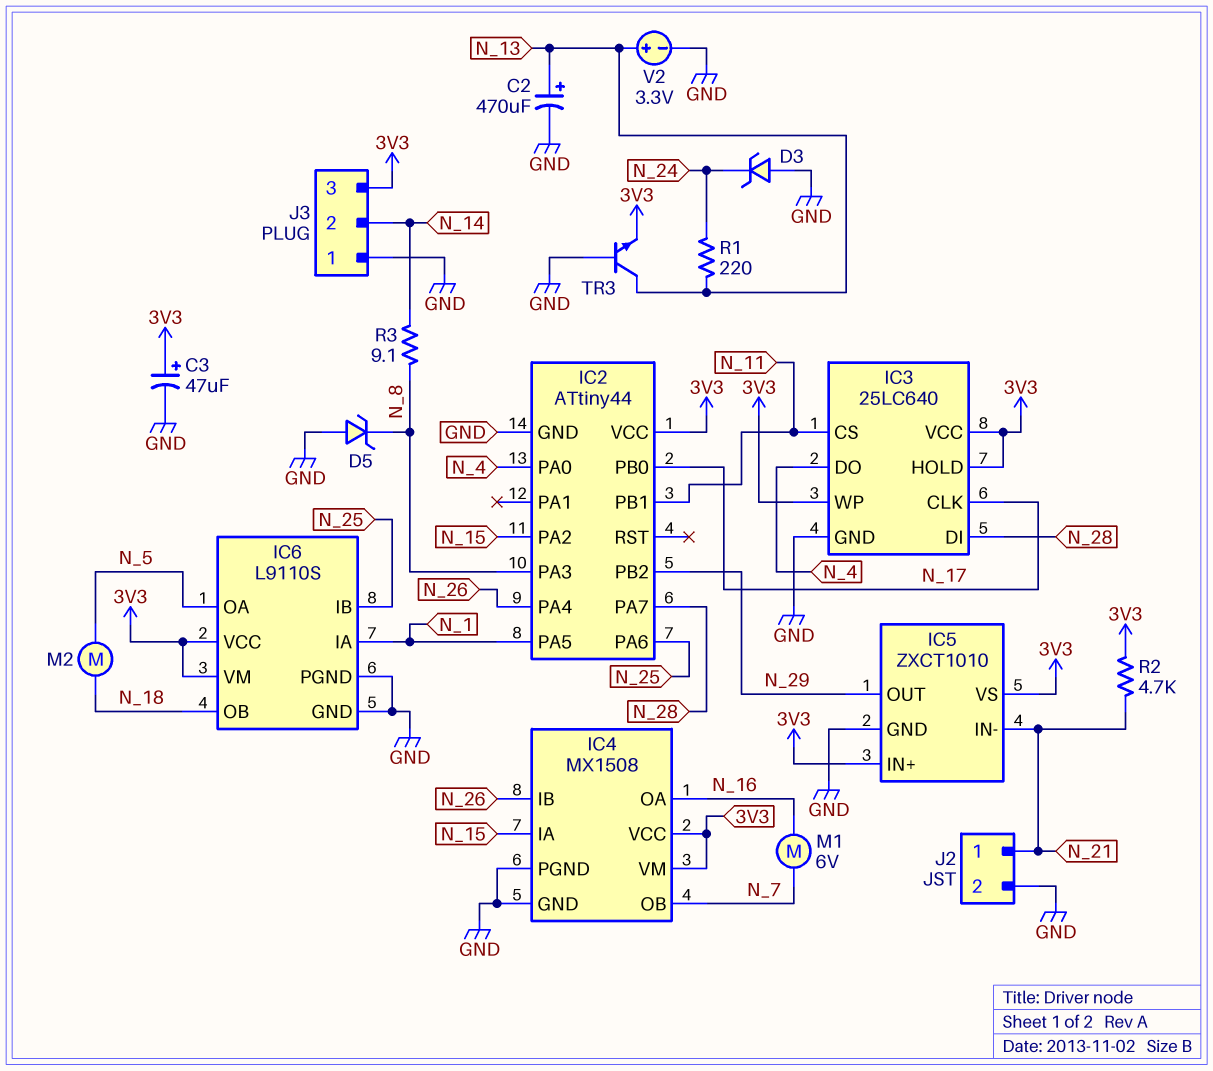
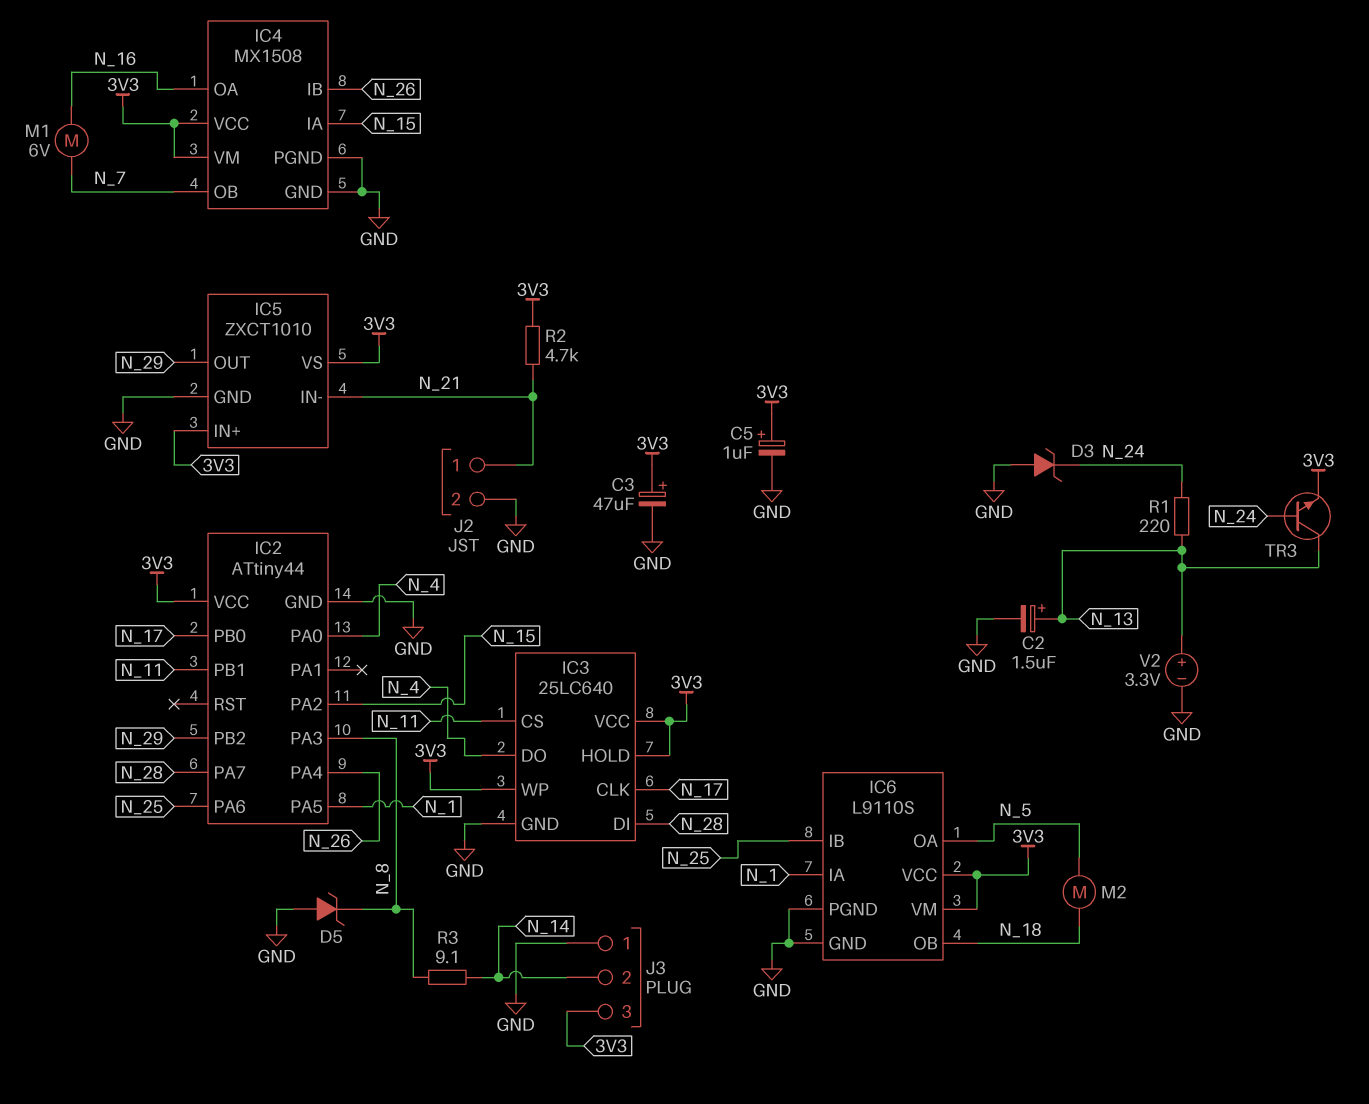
C2: 470uF (plus N_13, minus GND) -> 1.5uF (plus N_13, minus GND)
C5: none -> 1uF (plus 3V3, minus GND)
TR3: NPN (B GND, C N_13, E 3V3) -> NPN (B N_24, C N_13, E 3V3)

